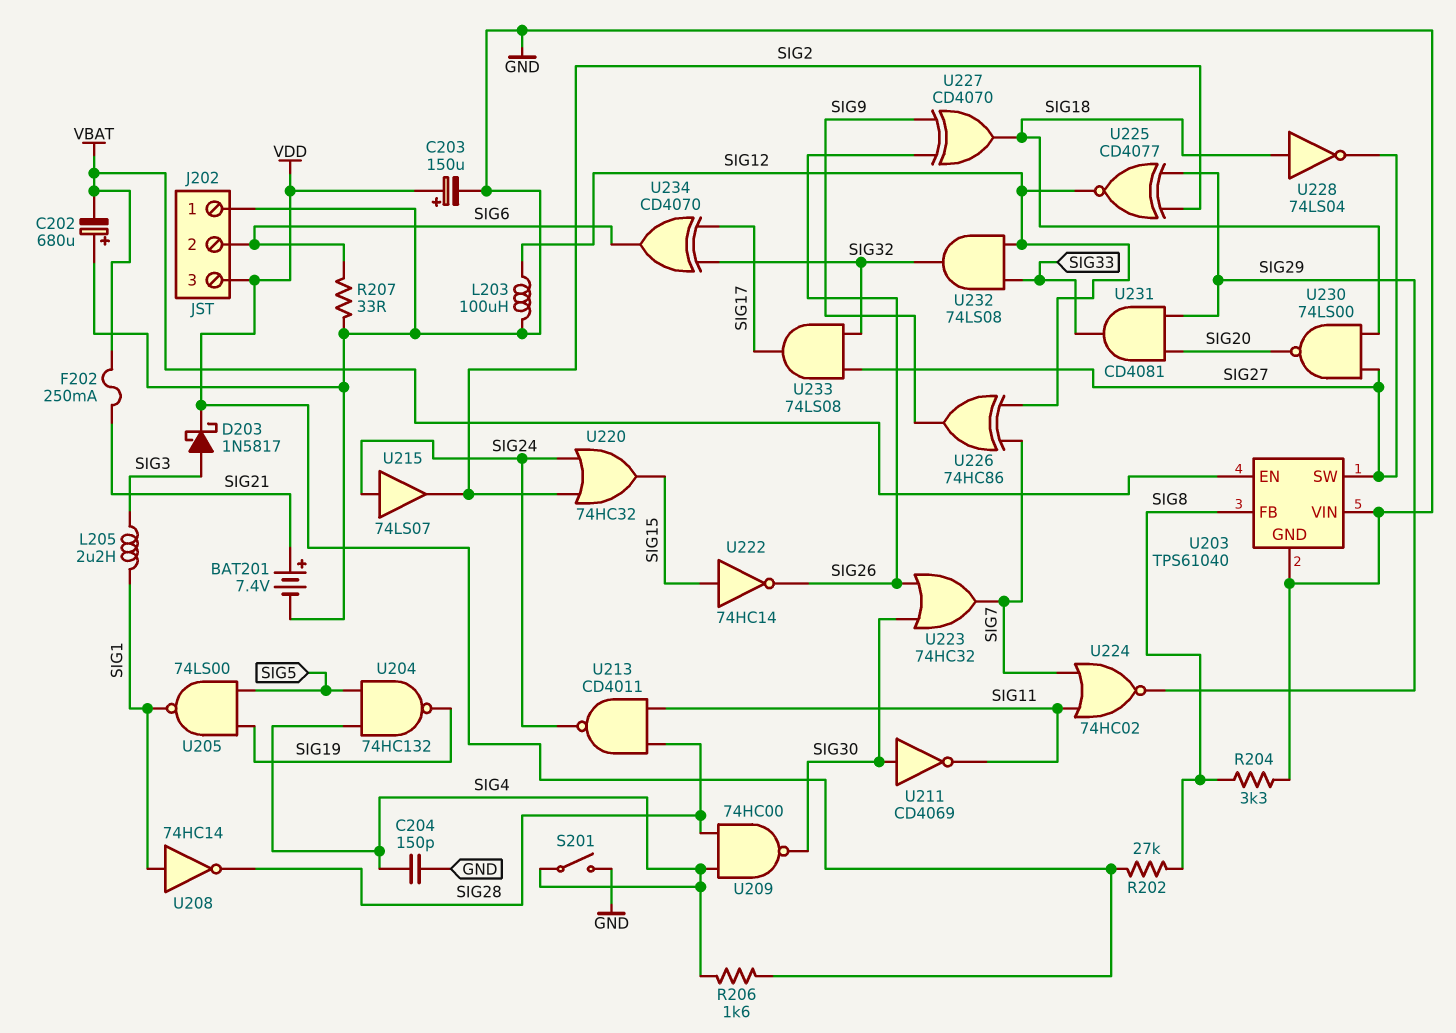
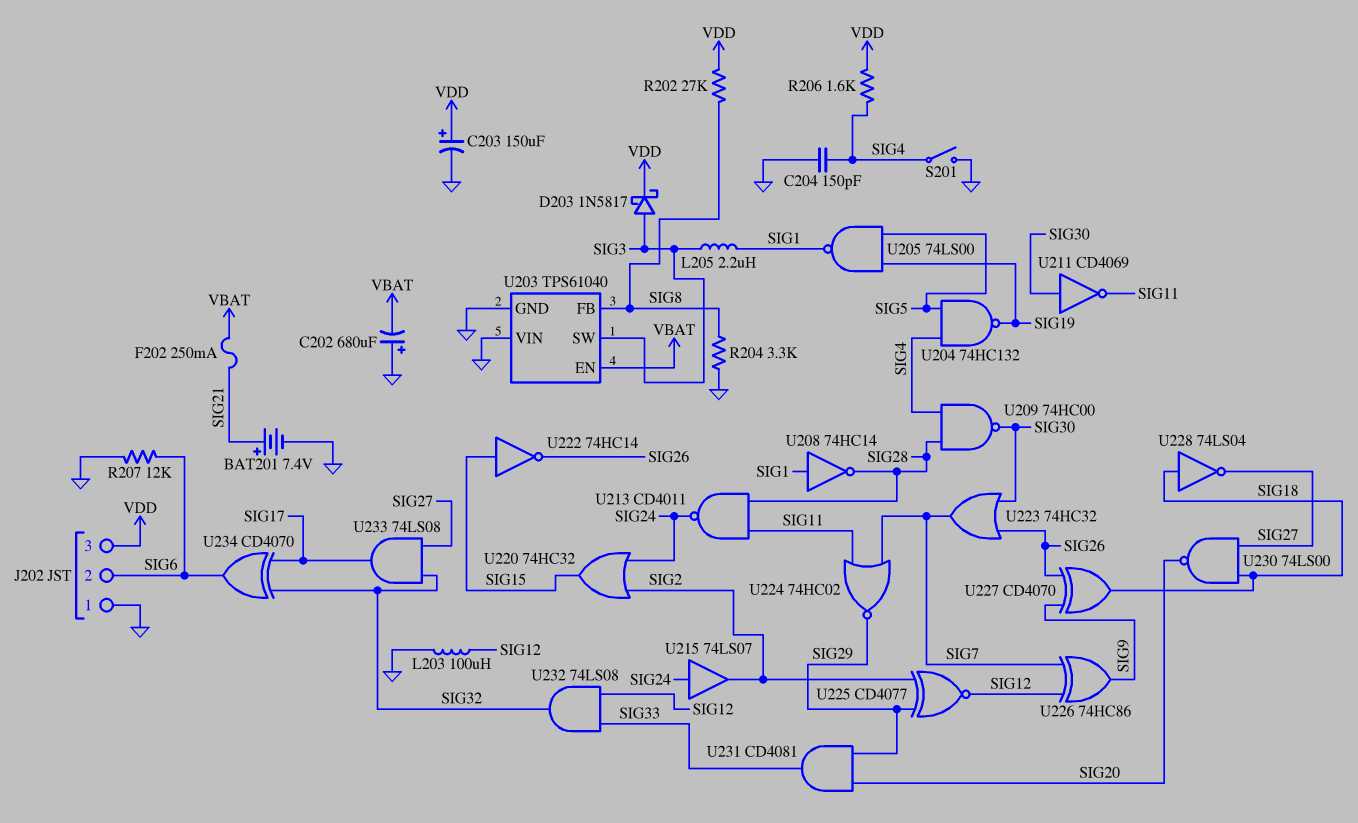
R207: 33 (GND, SIG6) -> 12k (GND, SIG6)
U203 pin SW: SIG27 -> SIG3

